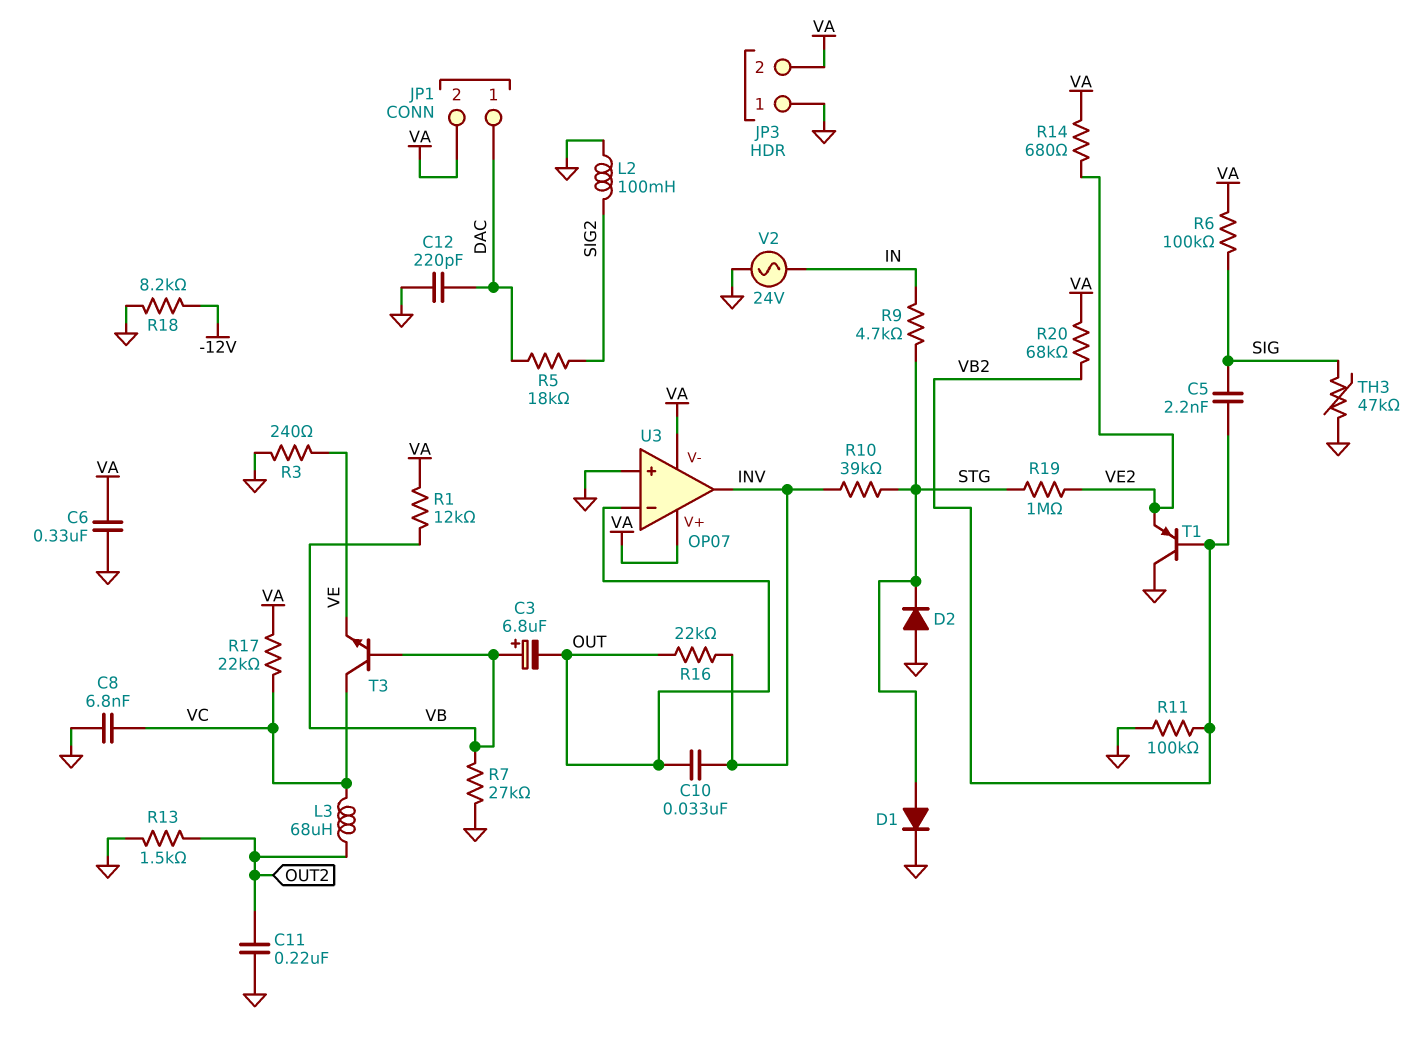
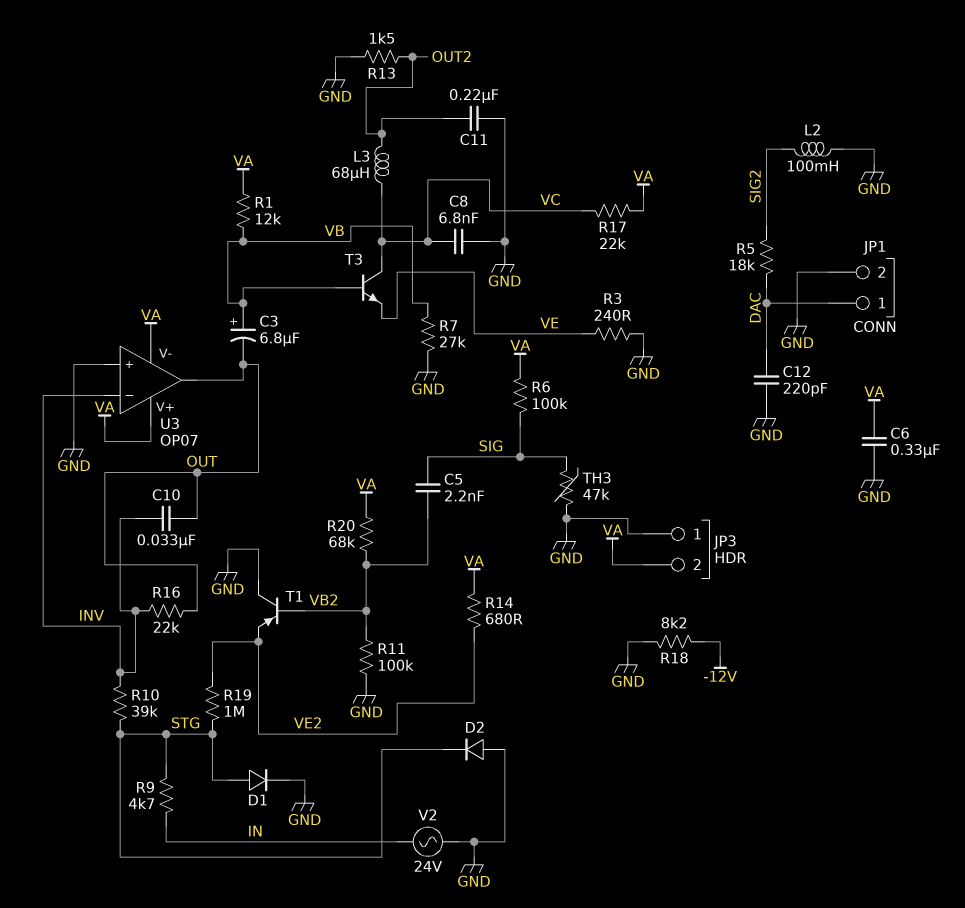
JP1 pin 2: VA -> GND
U3 pin in-: OUT -> INV
U3 pin out: INV -> OUT

